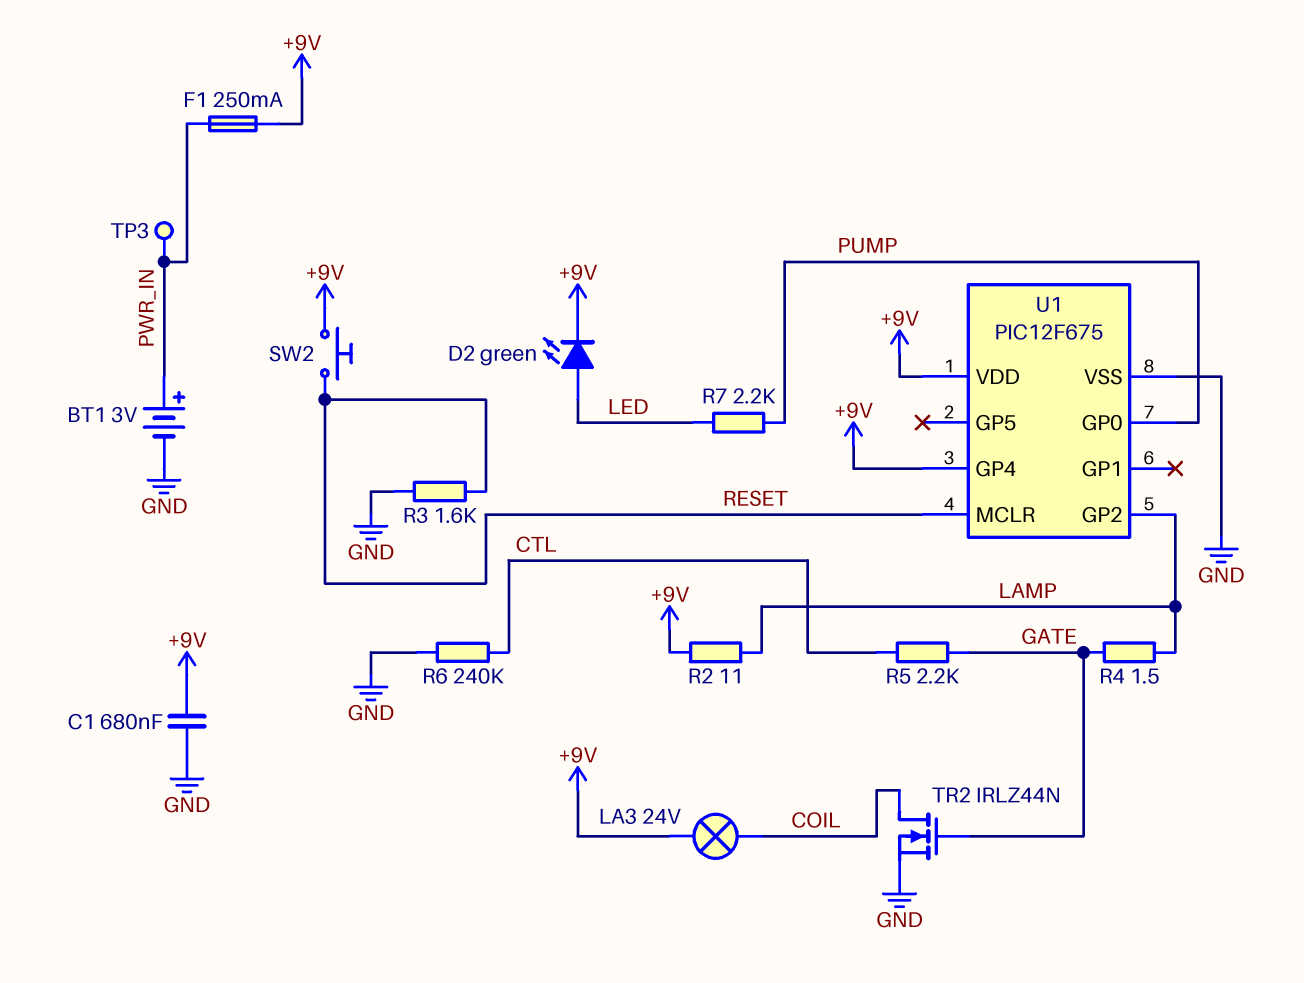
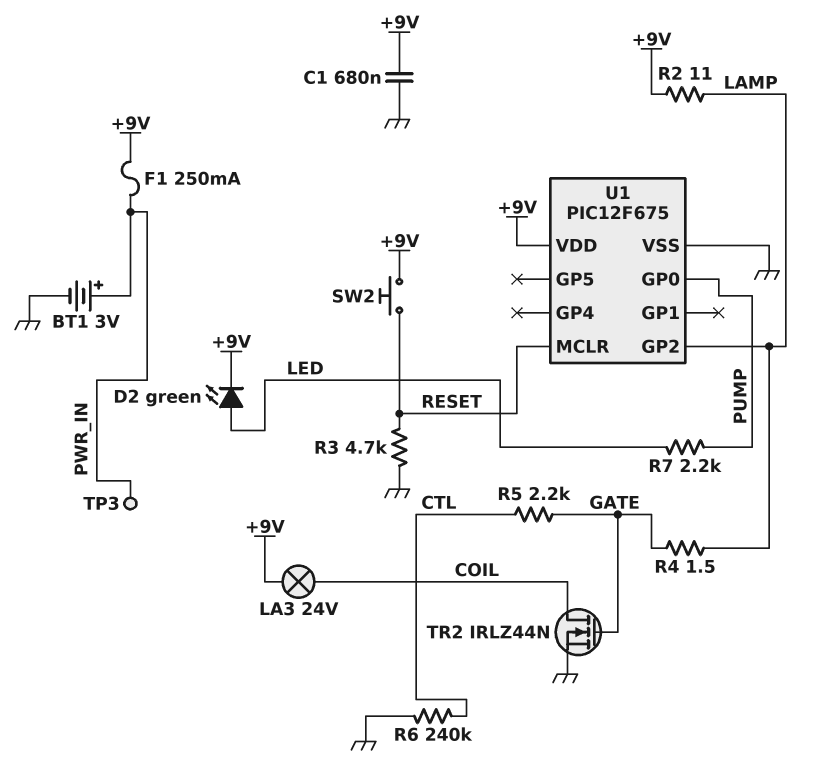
R3: 1.6k (GND, RESET) -> 4.7k (GND, RESET)
U1 pin GP4: +9V -> none

